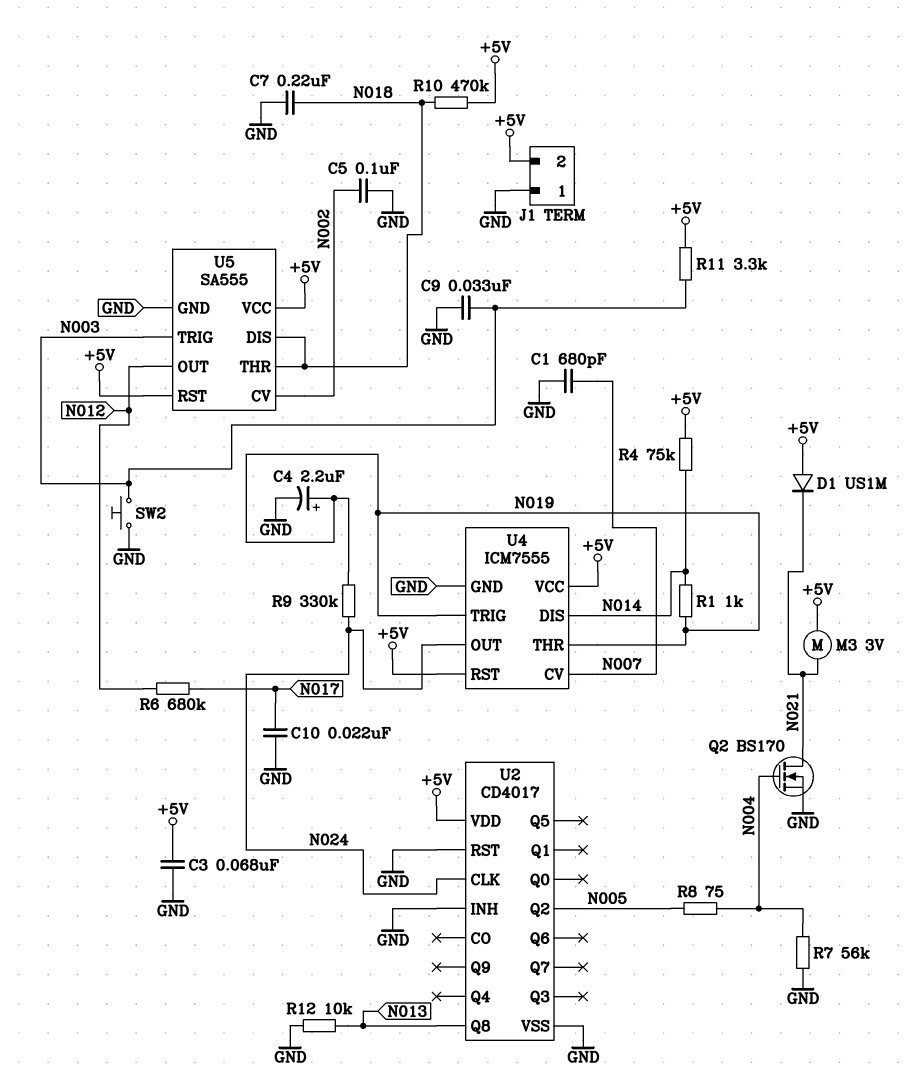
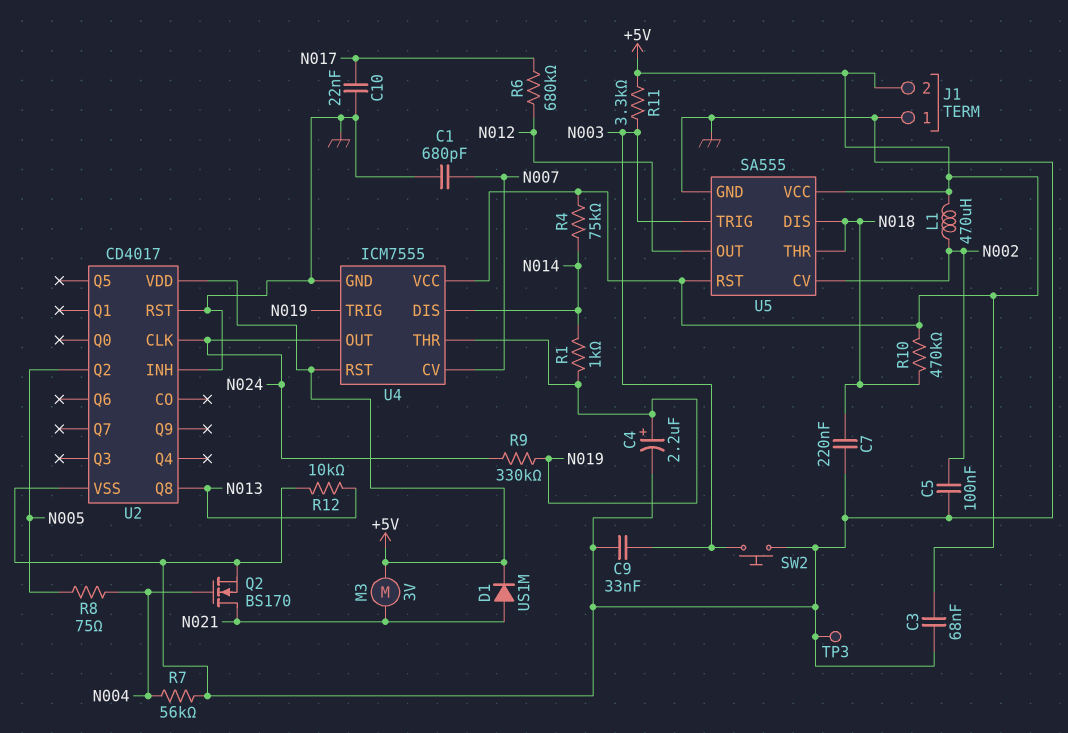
D1: diode US1M (A +5V, K N021) -> diode US1M (A N021, K +5V)
L1: none -> 470uH (+5V, N002)
TP3: none -> test point (GND)

